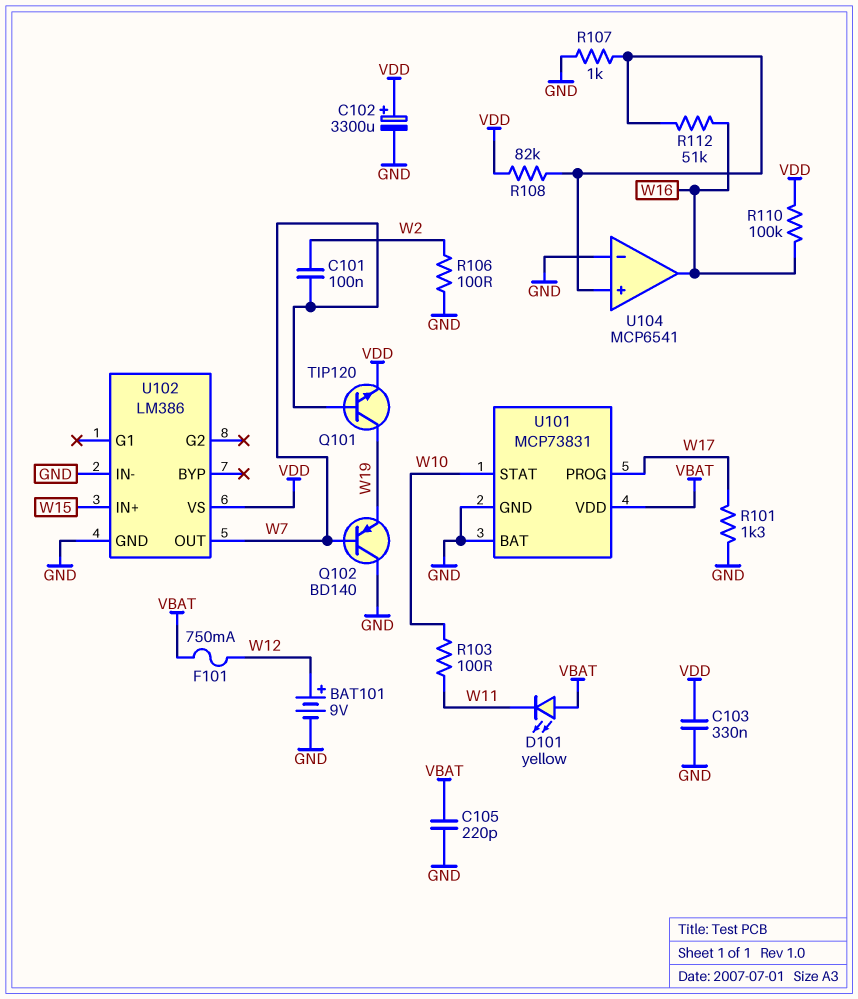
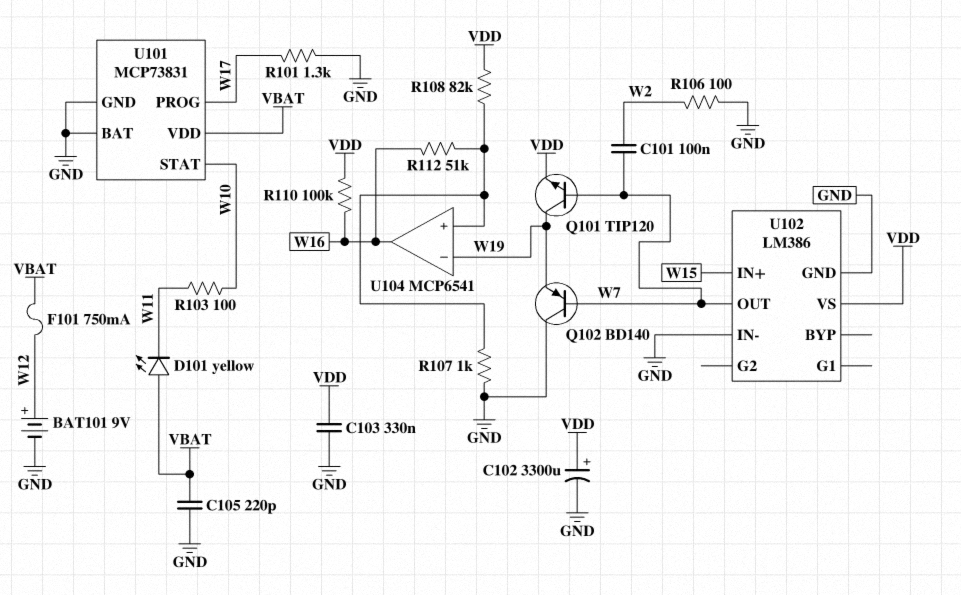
U104 pin in-: GND -> W19

